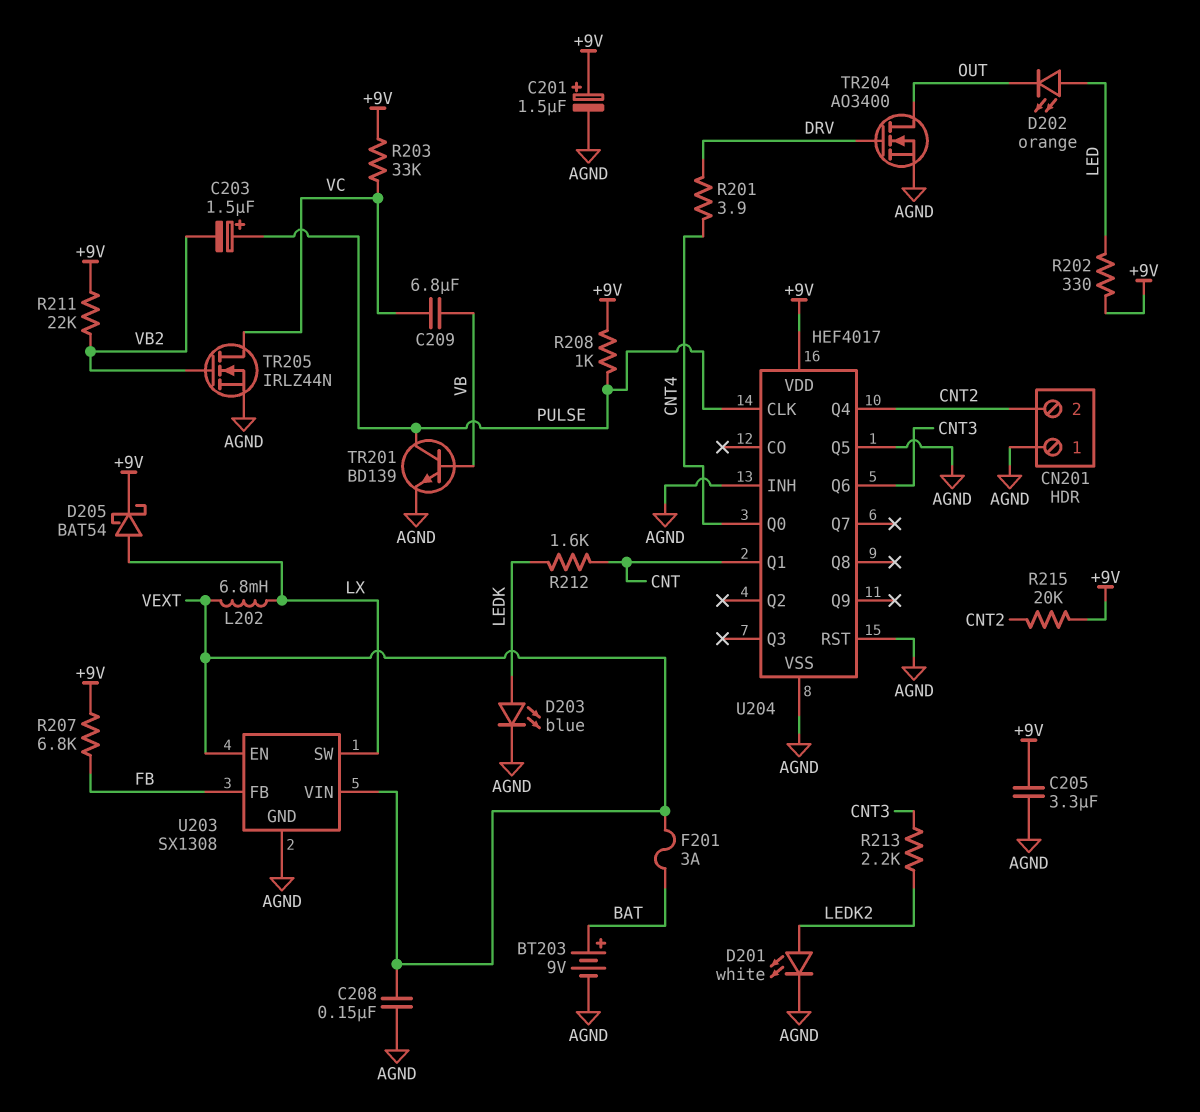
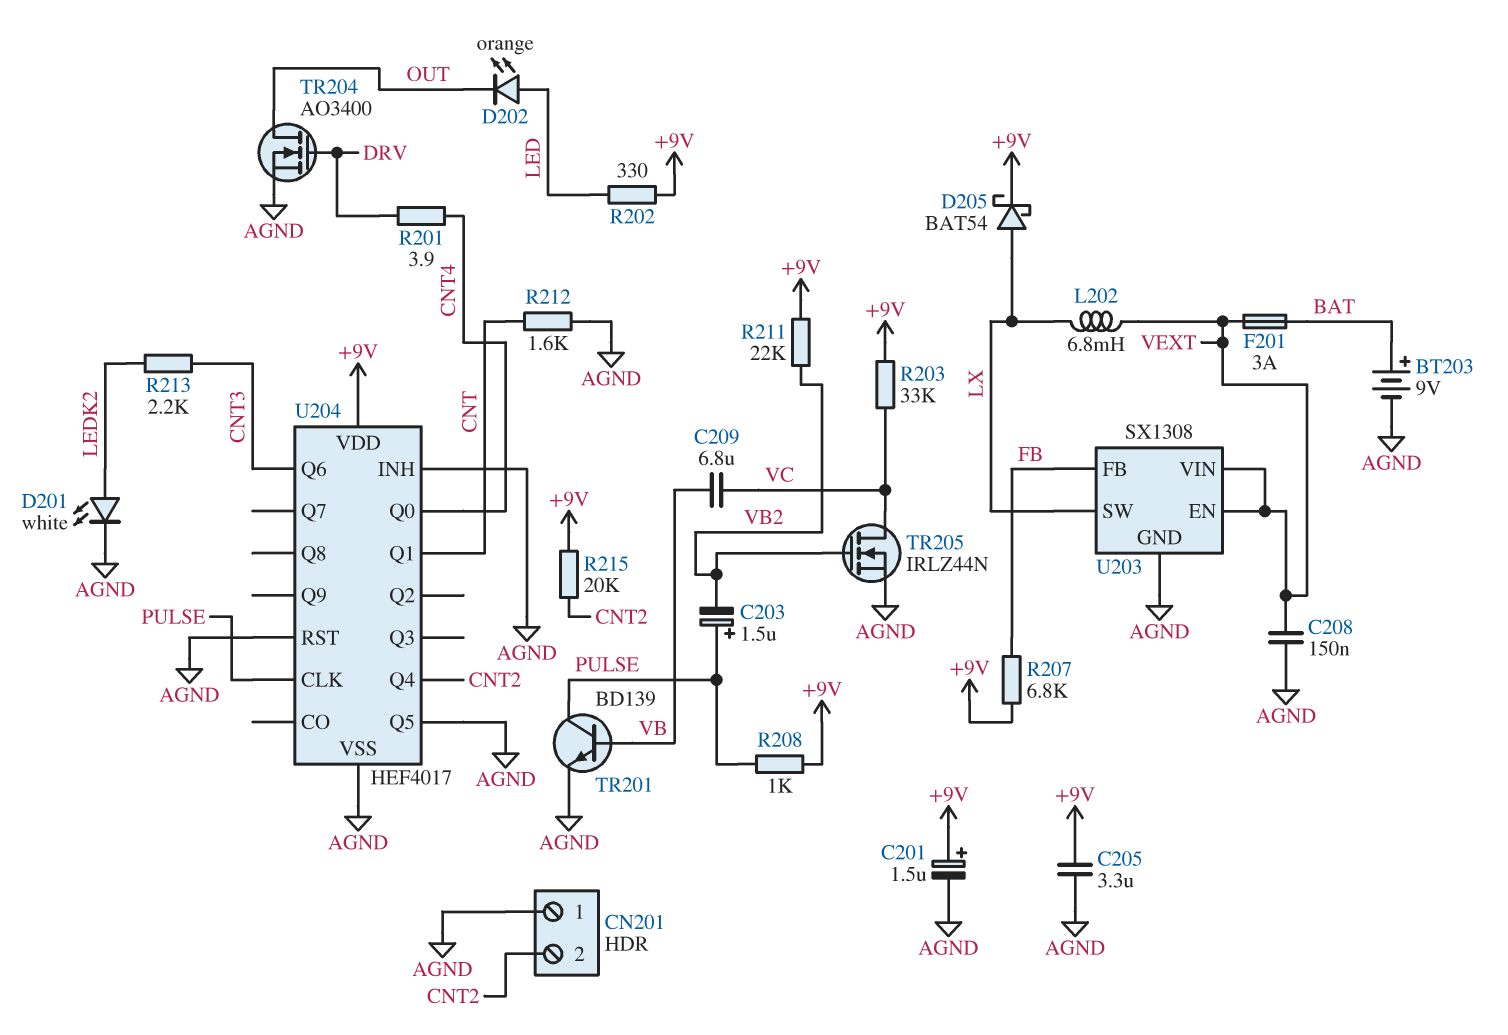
D203: LED blue (A LEDK, K AGND) -> none
R212: 1.6k (CNT, LEDK) -> 1.6k (AGND, CNT)

